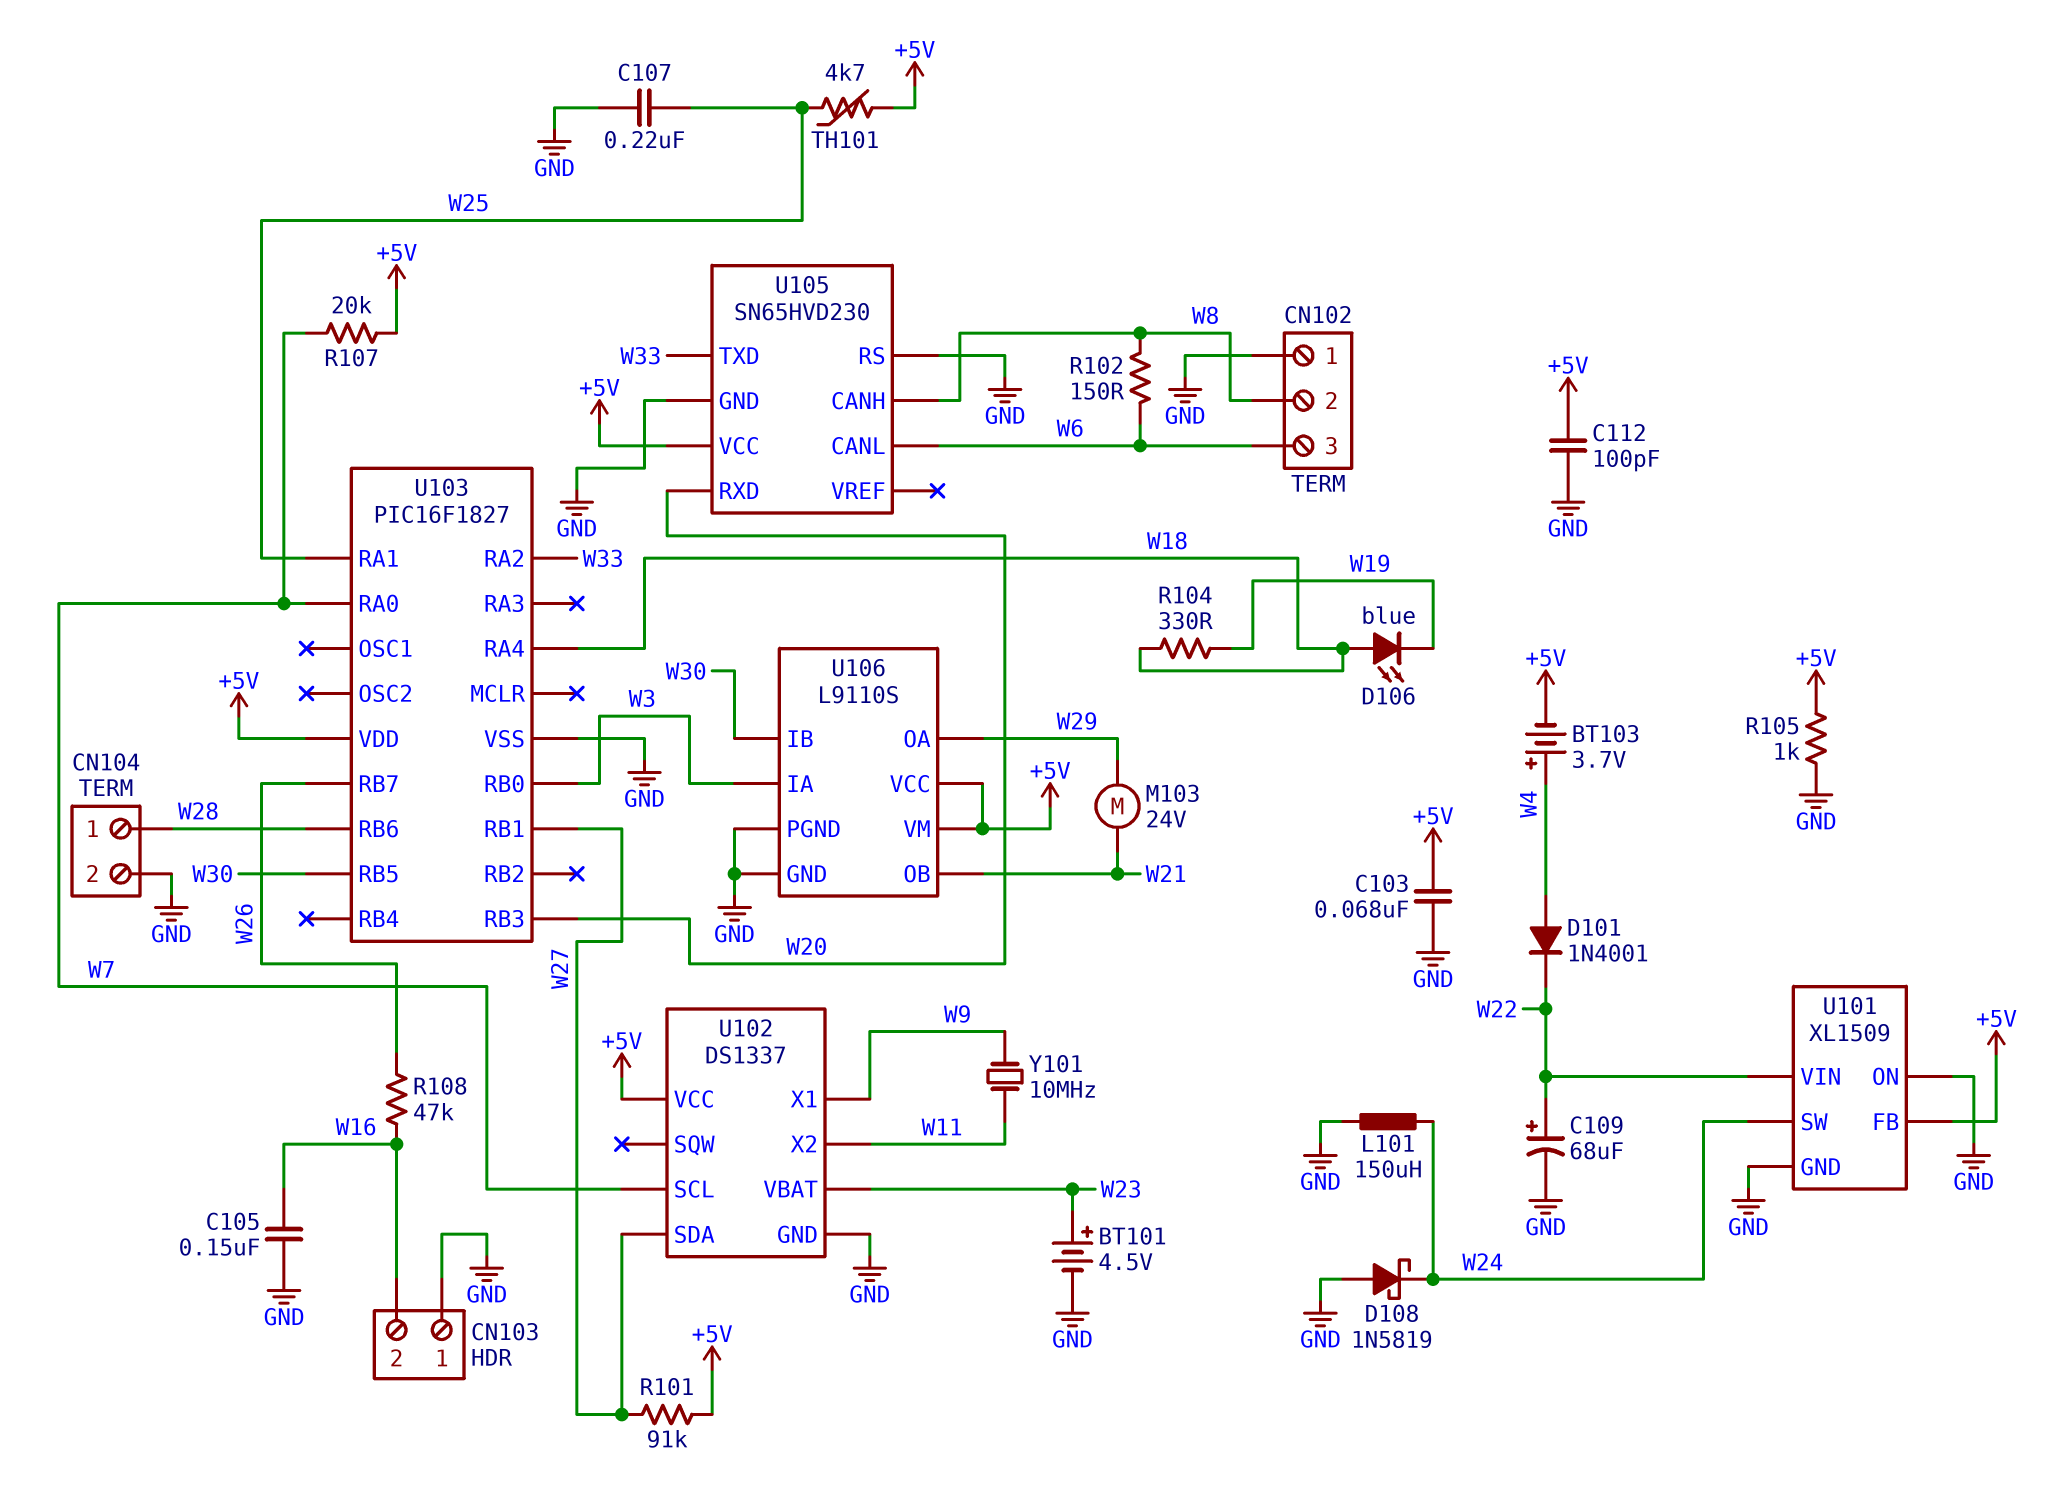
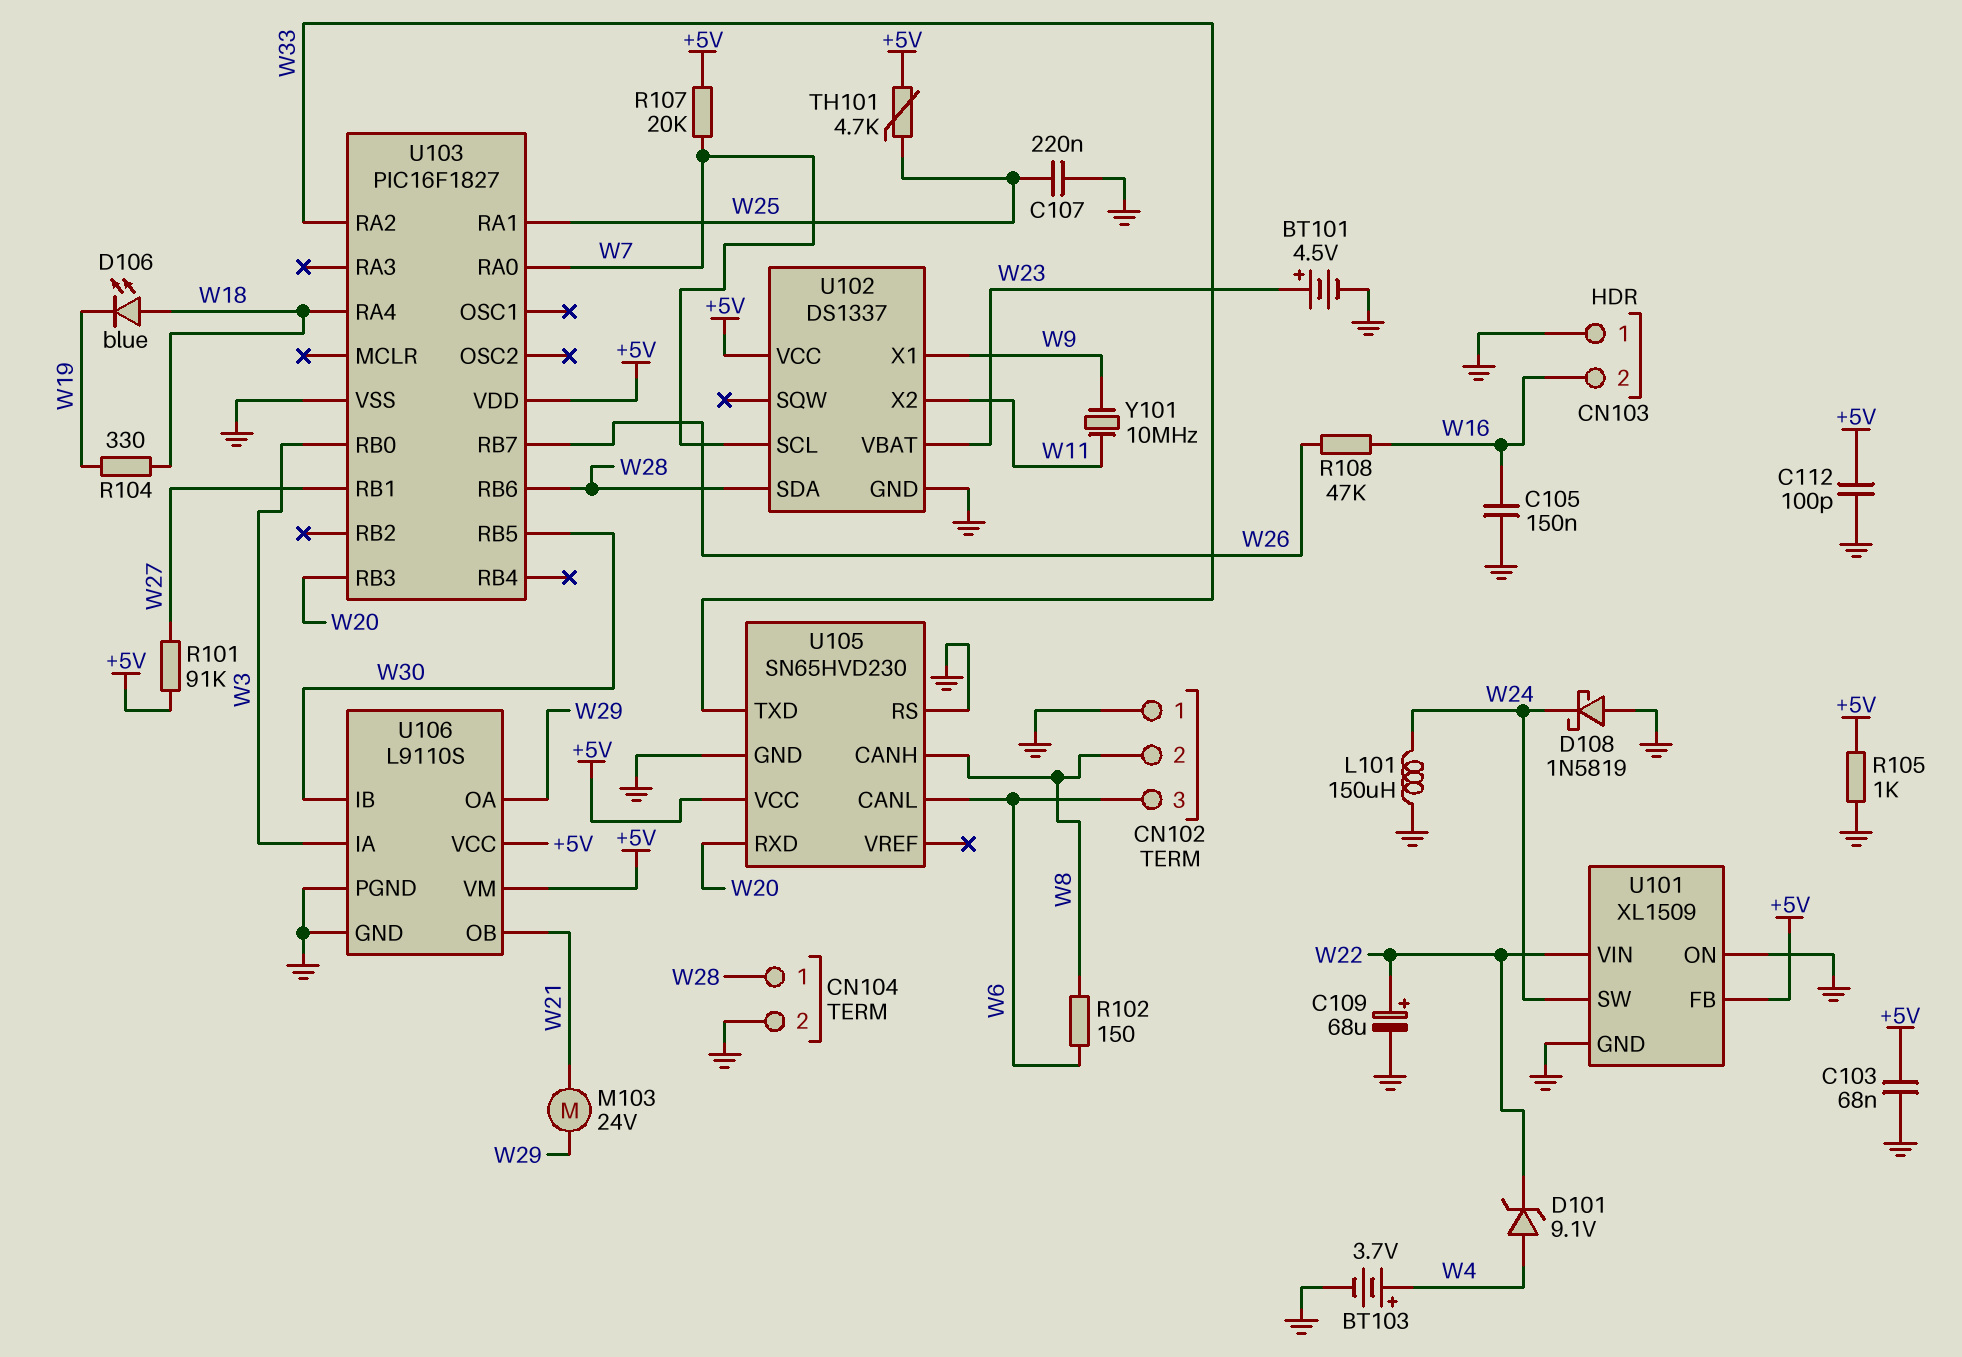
BT103: 3.7V (plus W4, minus +5V) -> 3.7V (plus W4, minus GND)
D101: diode 1N4001 (A W4, K W22) -> zener 9.1V (A W4, K W22)
U102 pin SDA: W27 -> W28

